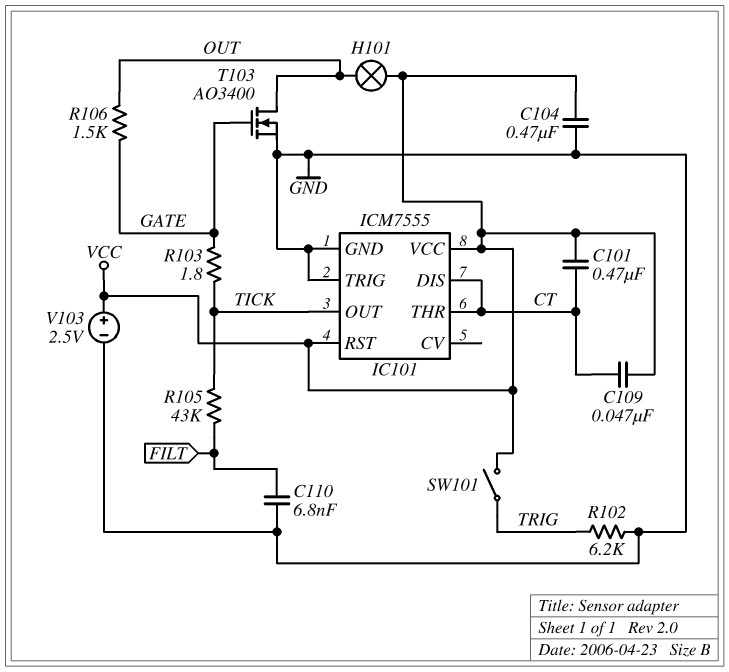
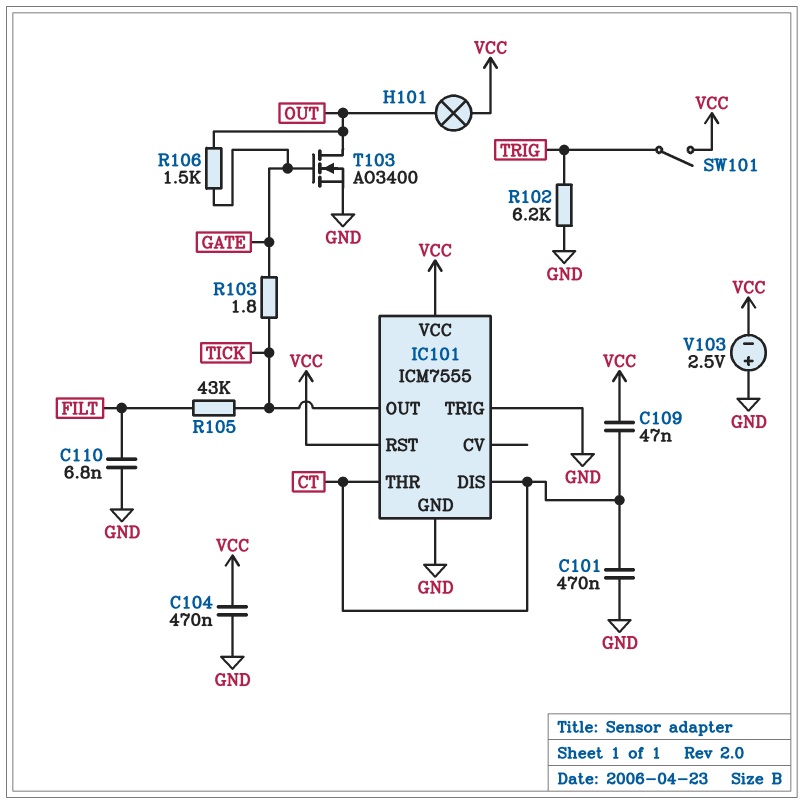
C101: 470nF (CT, VCC) -> 470nF (CT, GND)
V103: 2.5V (plus VCC, minus GND) -> 2.5V (plus GND, minus VCC)

